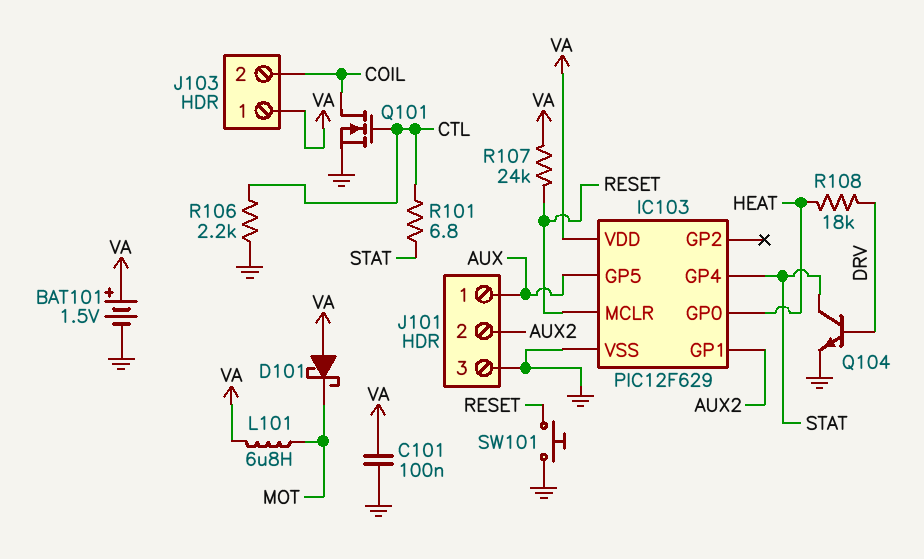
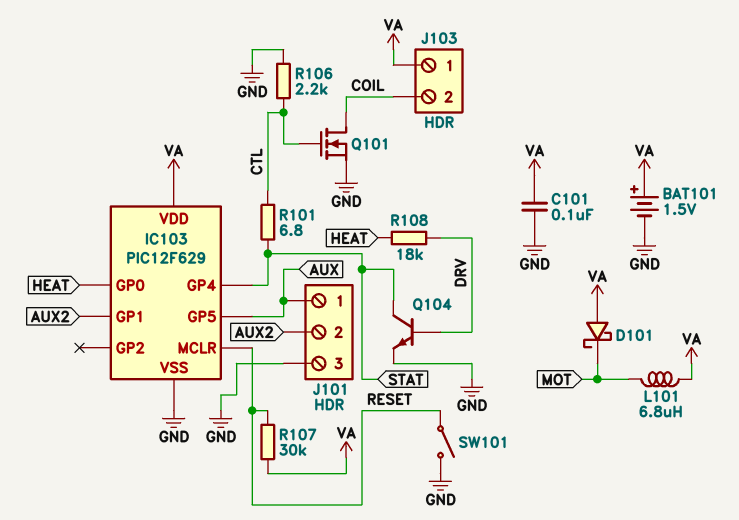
R107: 24k (RESET, VA) -> 30k (RESET, VA)
SW101: button (GND, RESET) -> switch (GND, RESET)

